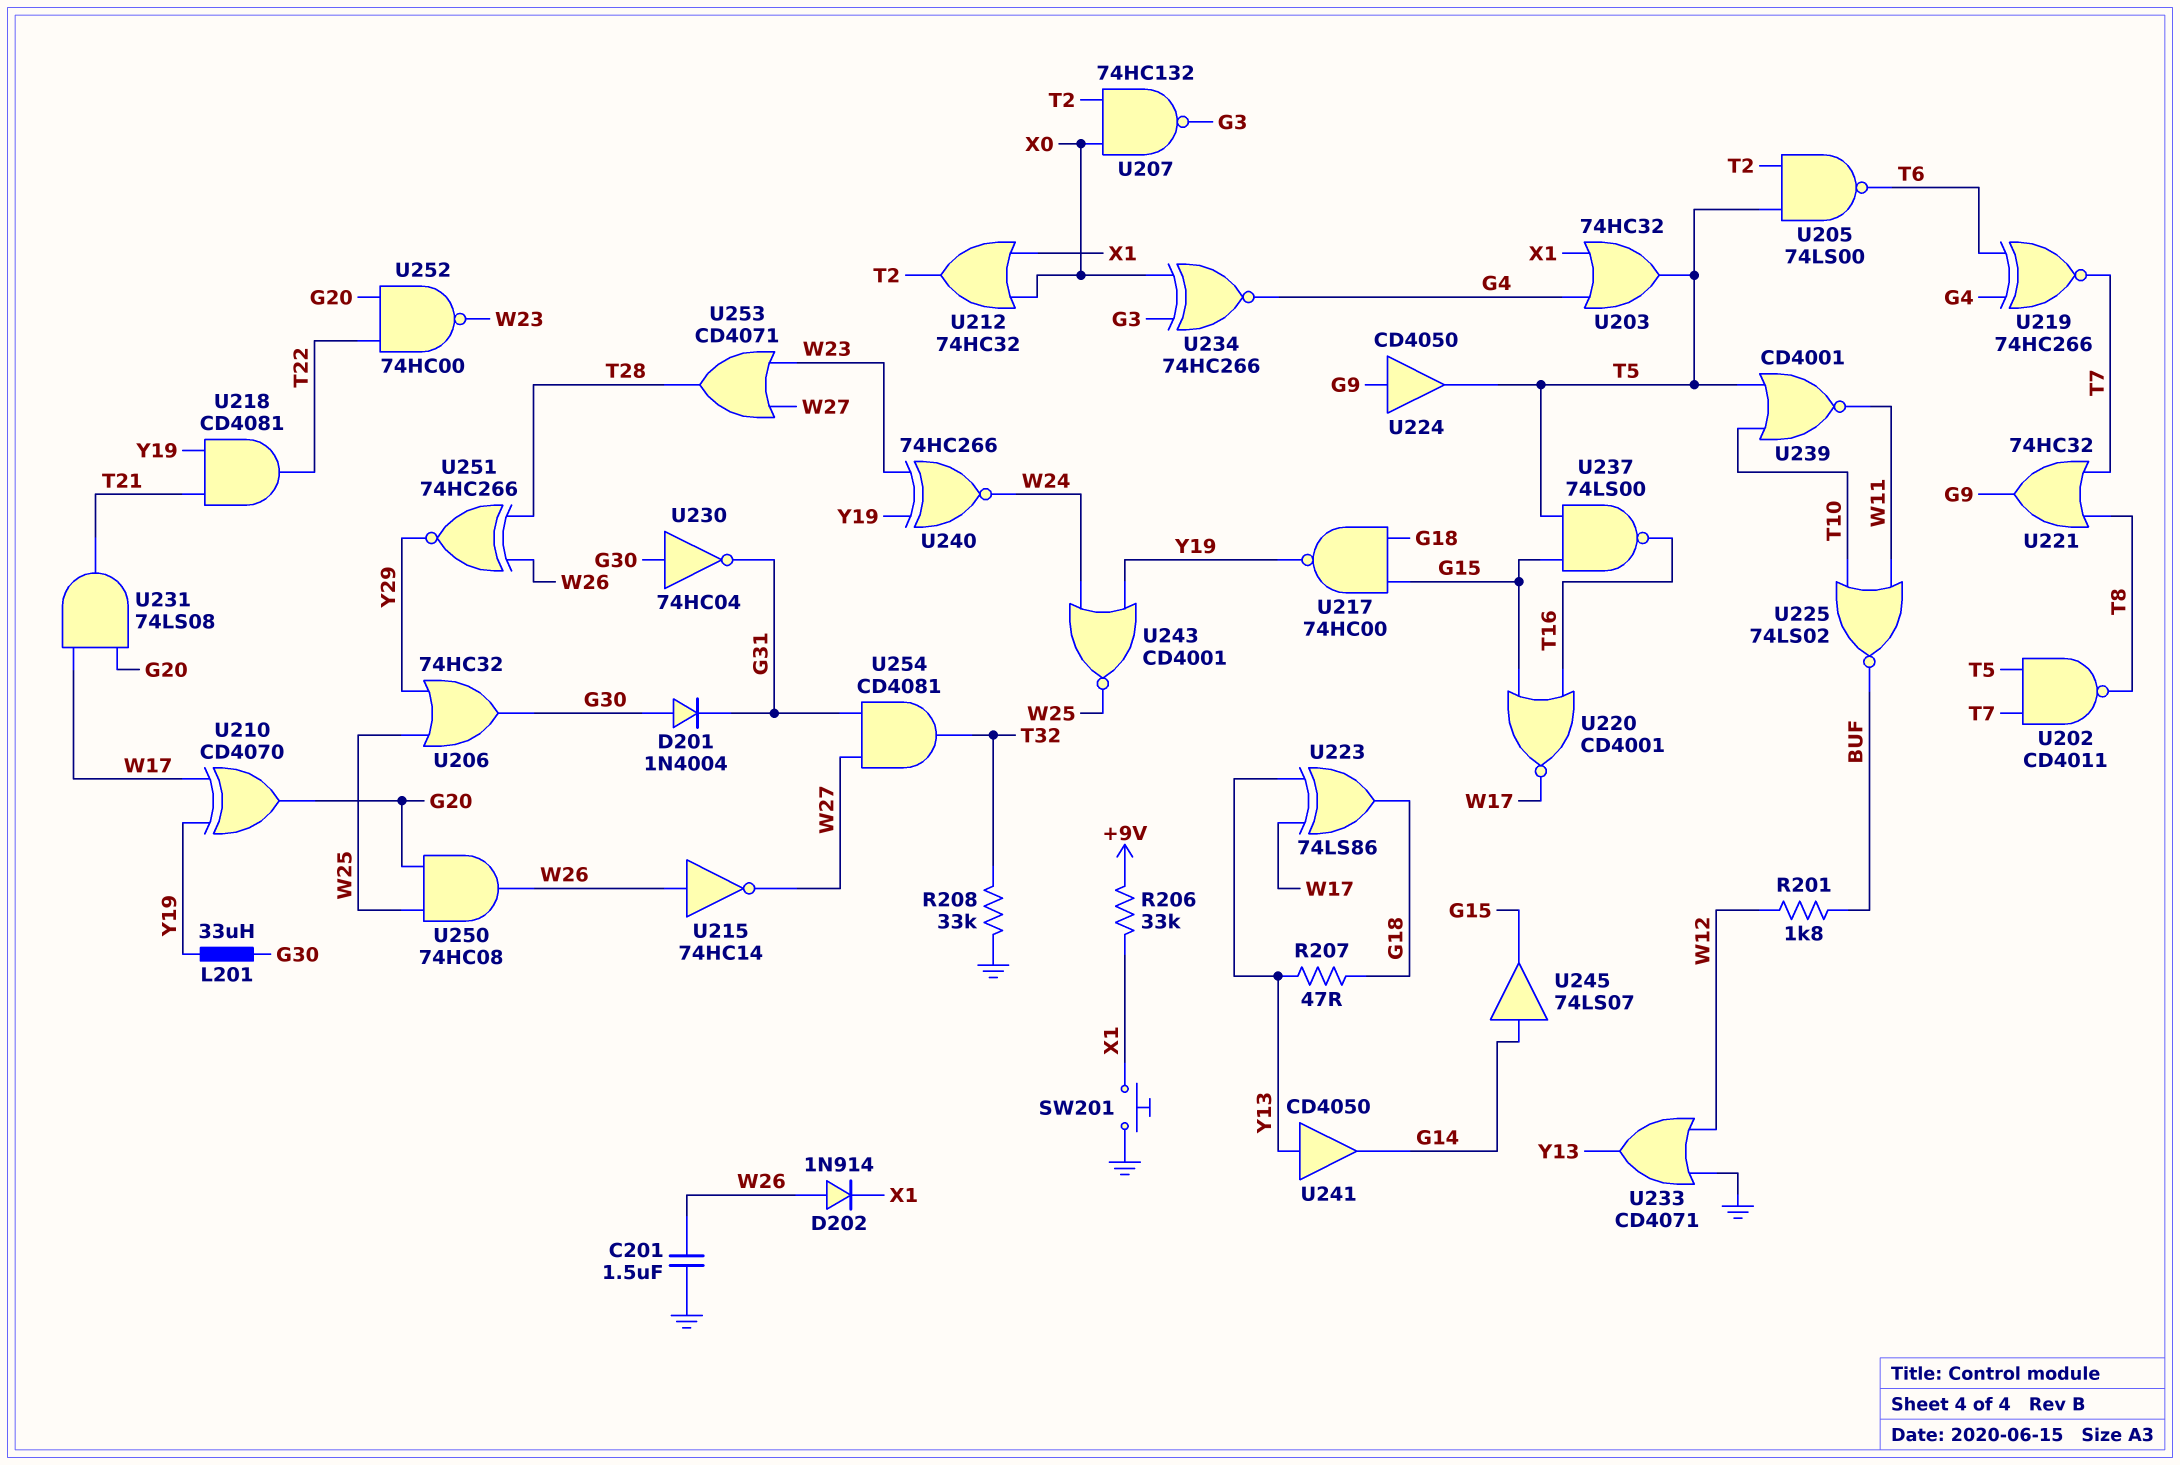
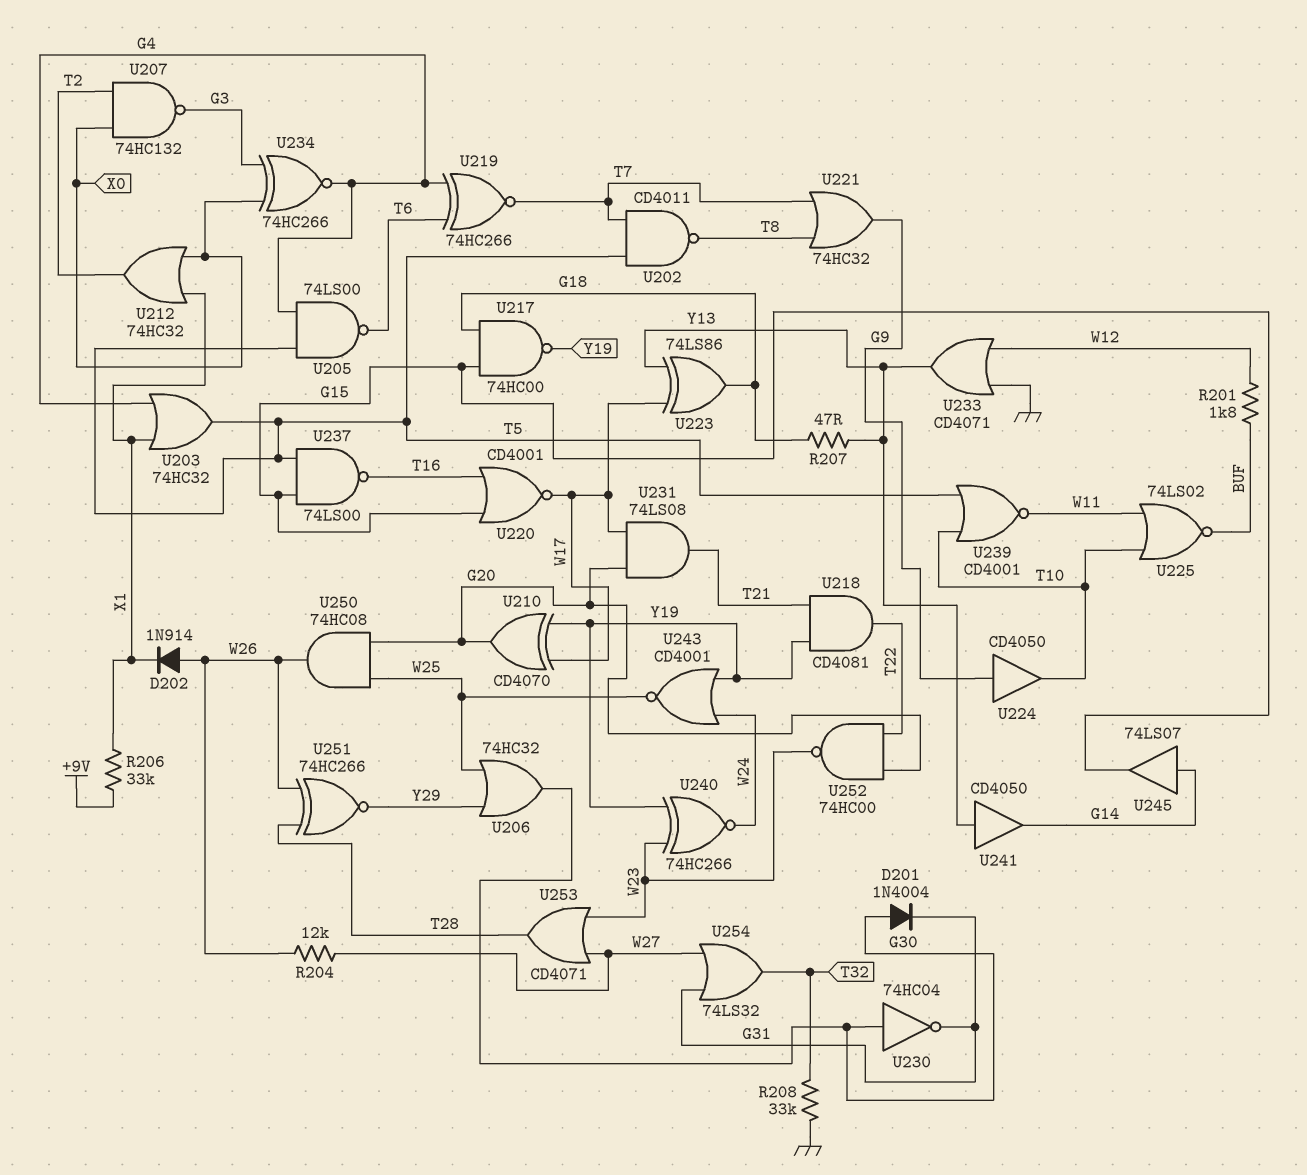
C201: 1.5uF (GND, W26) -> none
L201: 33uH (G30, Y19) -> none
R204: none -> 12k (W26, W27)
SW201: button (GND, X1) -> none
U205: NAND 74LS00 (in T2, in T5, out T6) -> NAND 74LS00 (in G4, in T5, out T6)
U215: NOT 74HC14 (in W26, out W27) -> none
U224: buffer CD4050 (in G9, out T5) -> buffer CD4050 (in G9, out T10)
U254: AND CD4081 (in G31, in W27, out T32) -> OR 74LS32 (in G31, in W27, out T32)

